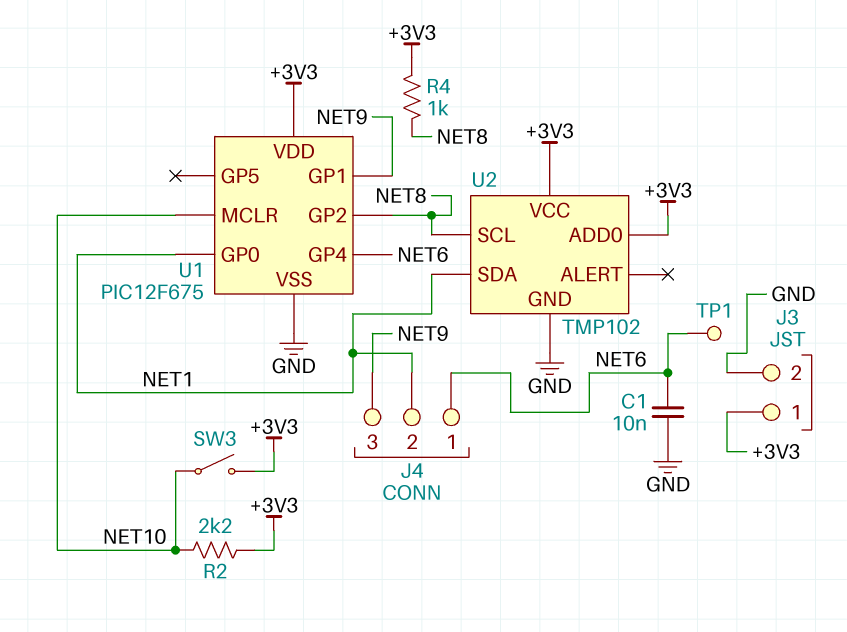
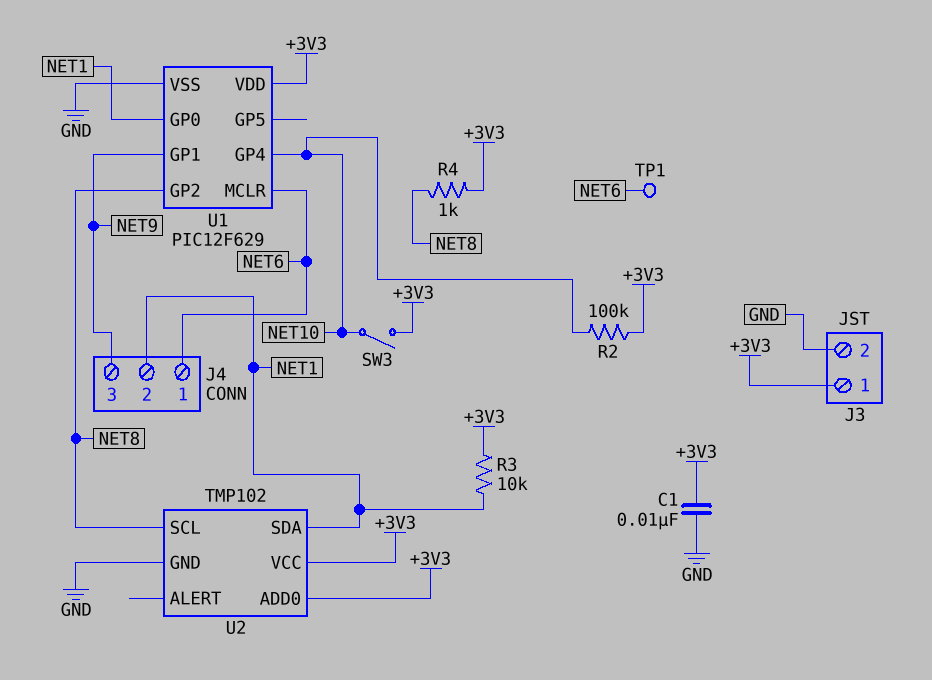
C1: 10nF (GND, NET6) -> 10nF (+3V3, GND)
R2: 2.2k (+3V3, NET10) -> 100k (+3V3, NET10)
R3: none -> 10k (+3V3, NET1)
U1: PIC12F675 -> PIC12F629
U1 pin GP4: NET6 -> NET10
U1 pin MCLR: NET10 -> NET6

